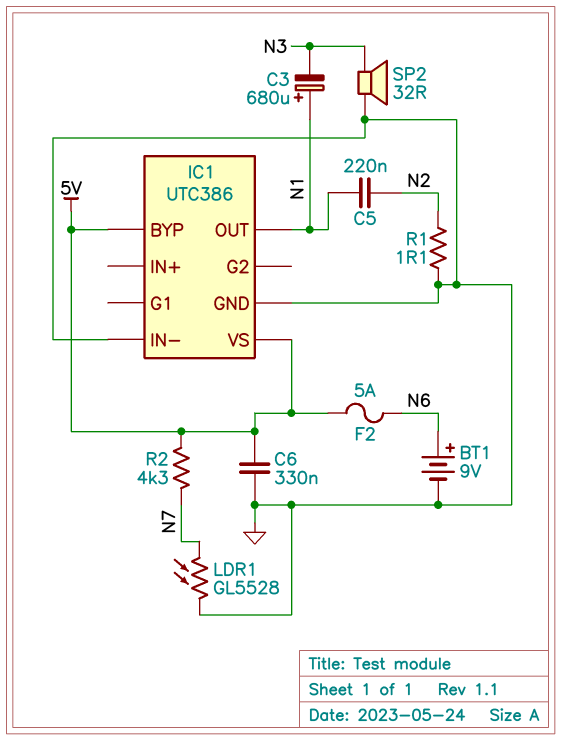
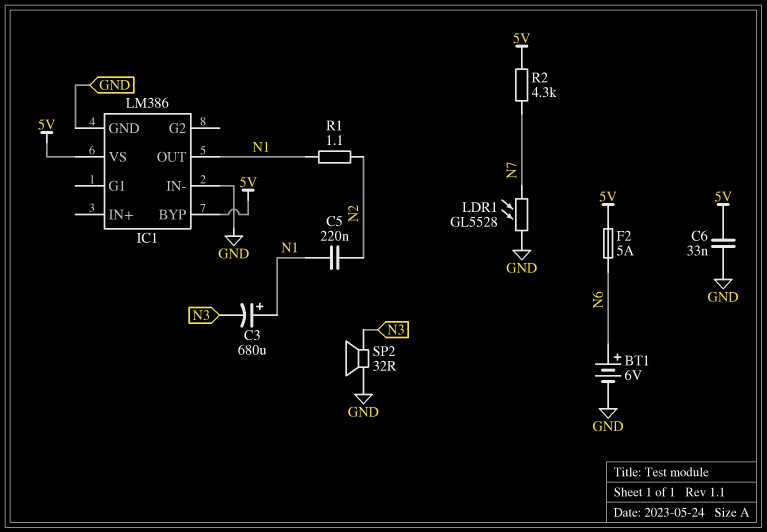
BT1: 9V (plus N6, minus GND) -> 6V (plus N6, minus GND)
C6: 330nF (5V, GND) -> 33nF (5V, GND)
IC1: UTC386 -> LM386
R1: 1.1 (GND, N2) -> 1.1 (N1, N2)

